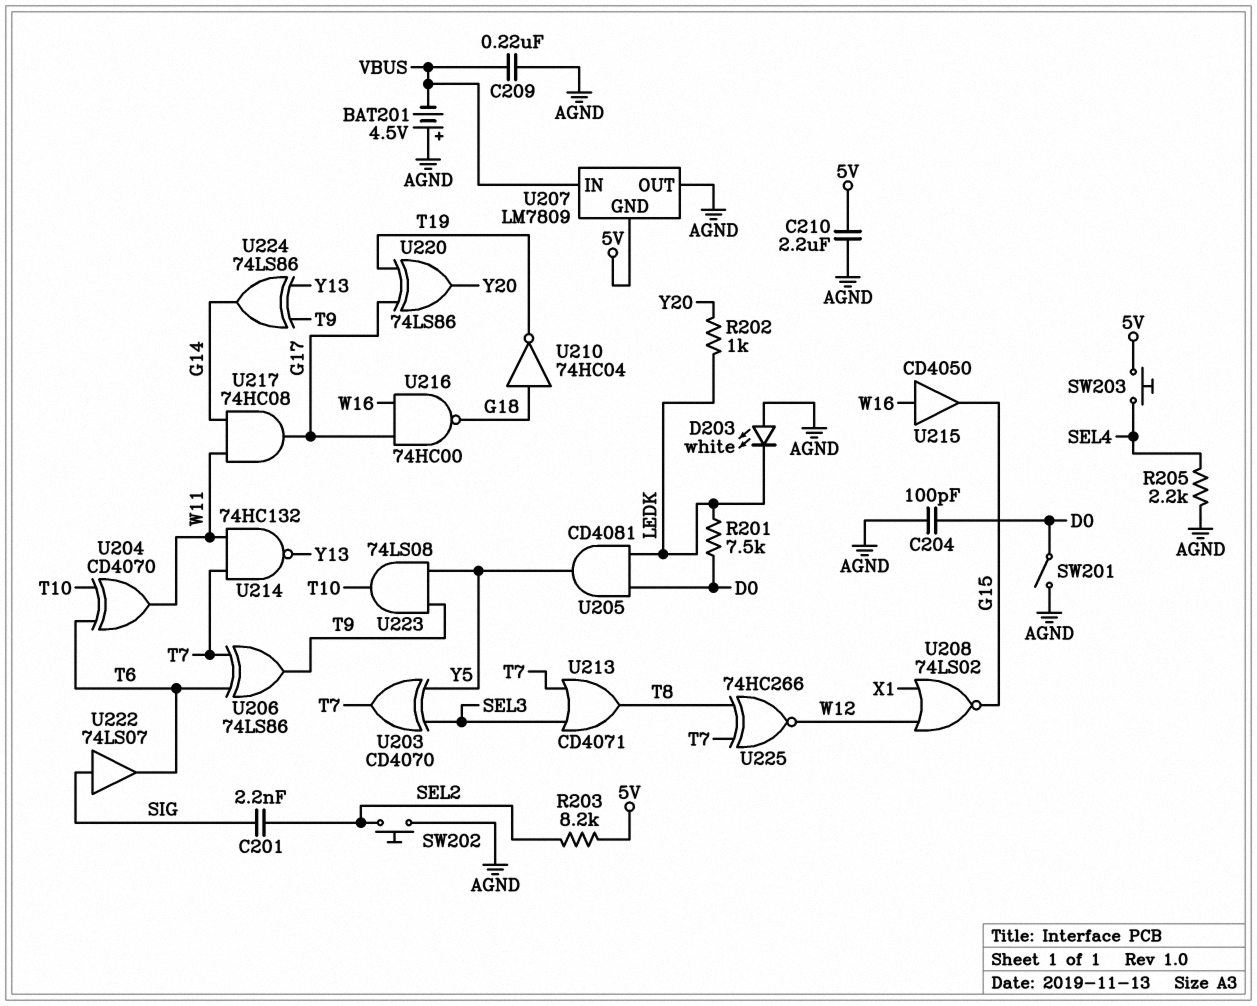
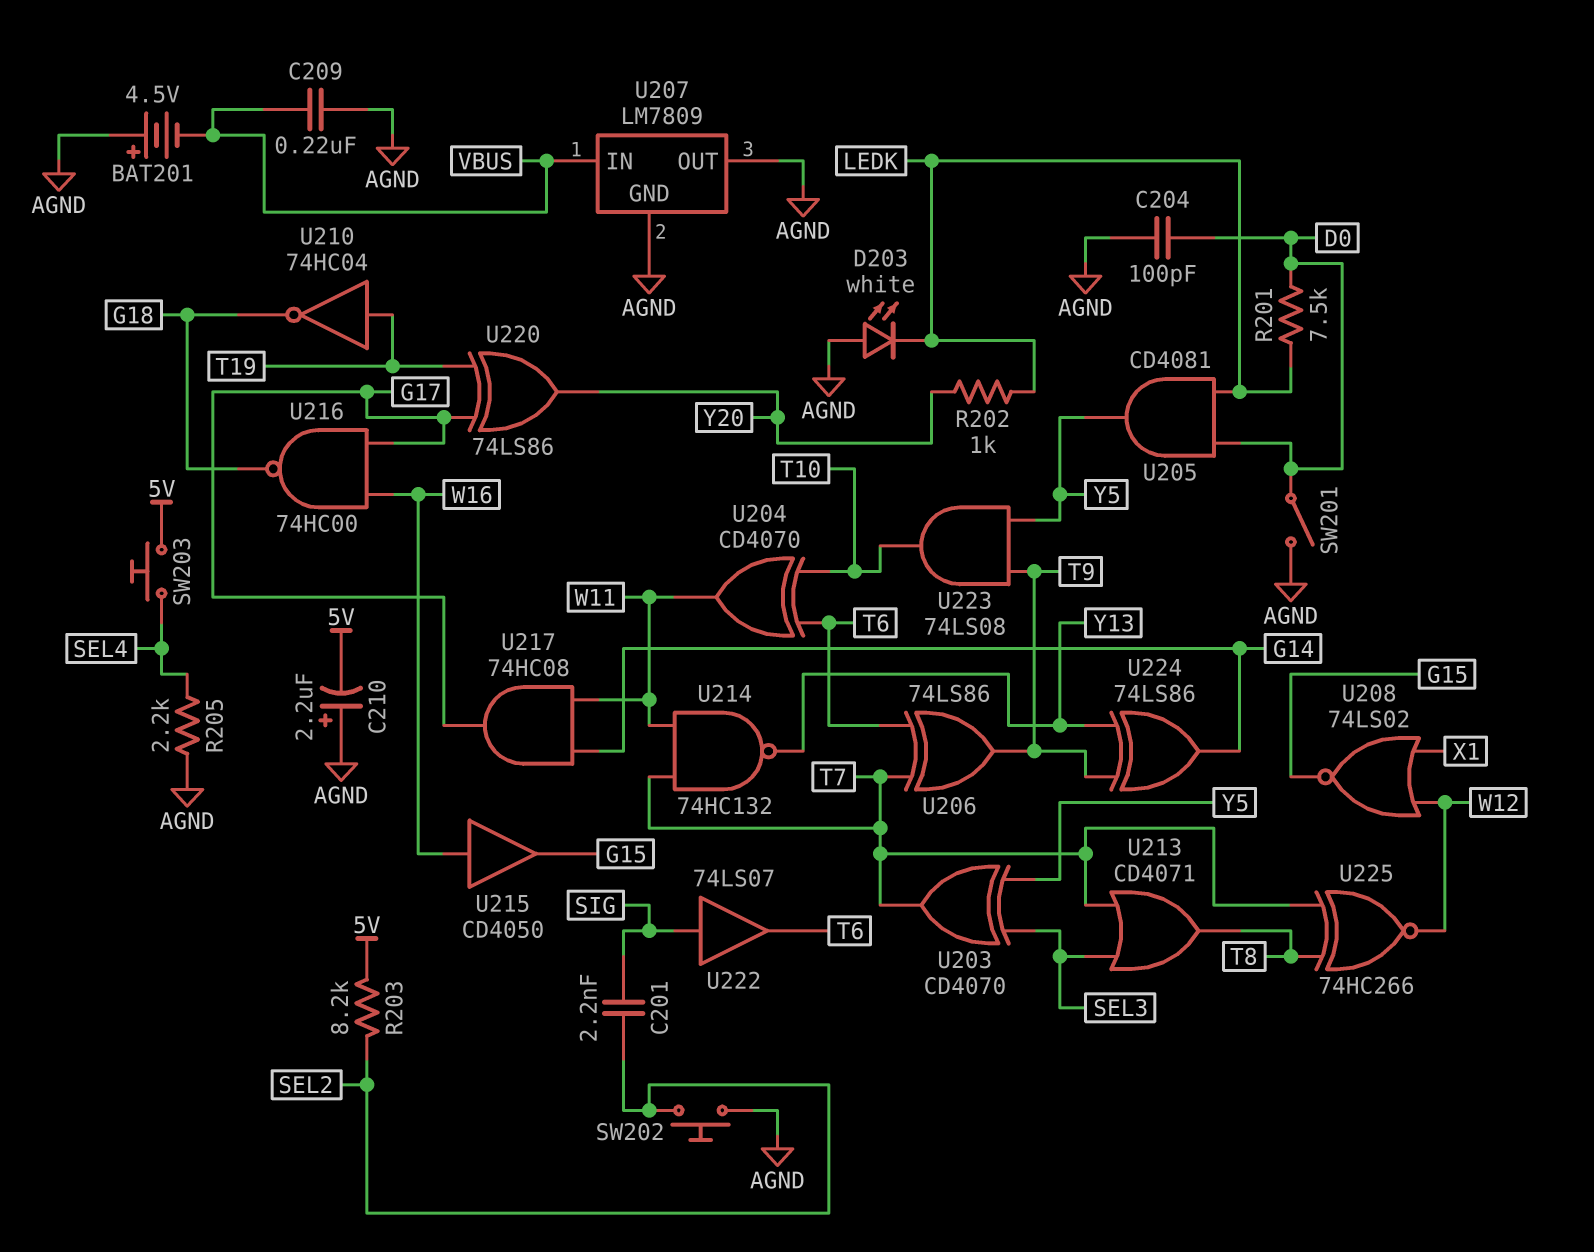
C210: 2.2uF (5V, AGND) -> 2.2uF (plus AGND, minus 5V)
U207 pin GND: 5V -> AGND
U210: NOT 74HC04 (in G18, out T19) -> NOT 74HC04 (in T19, out G18)

